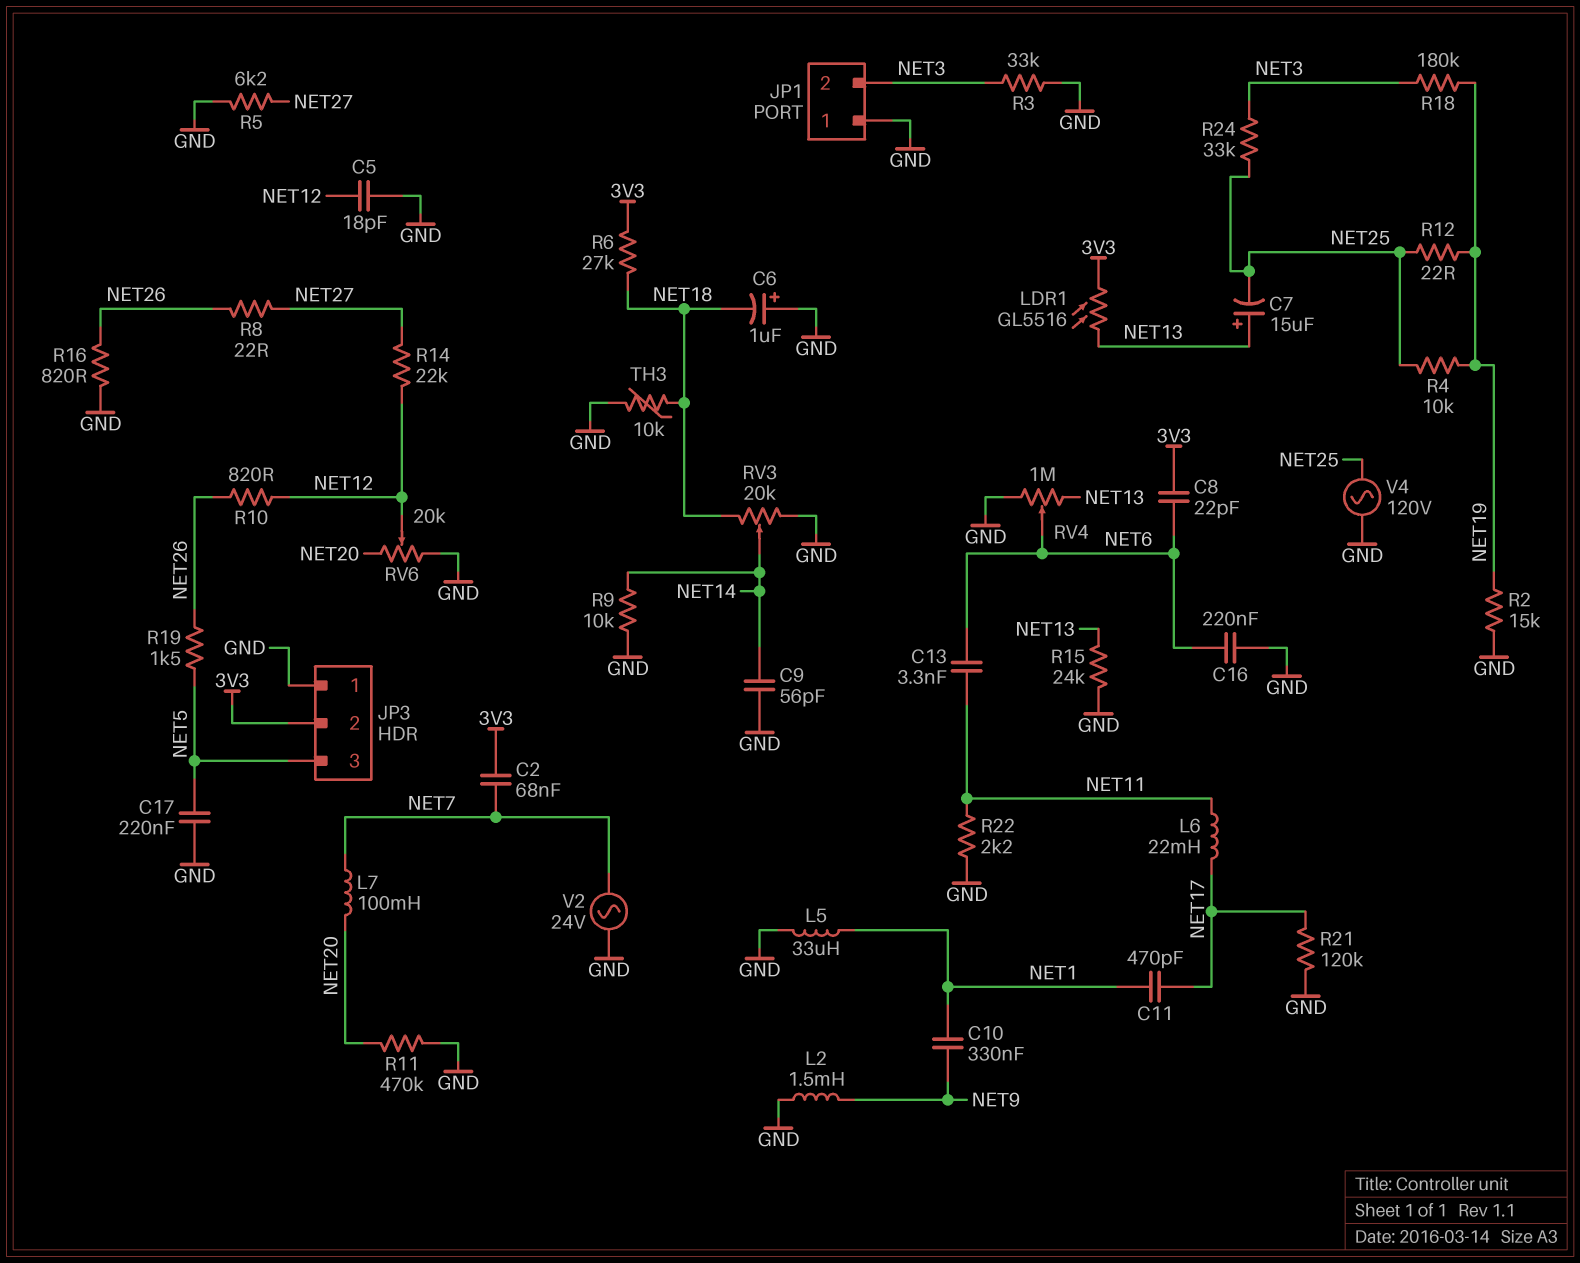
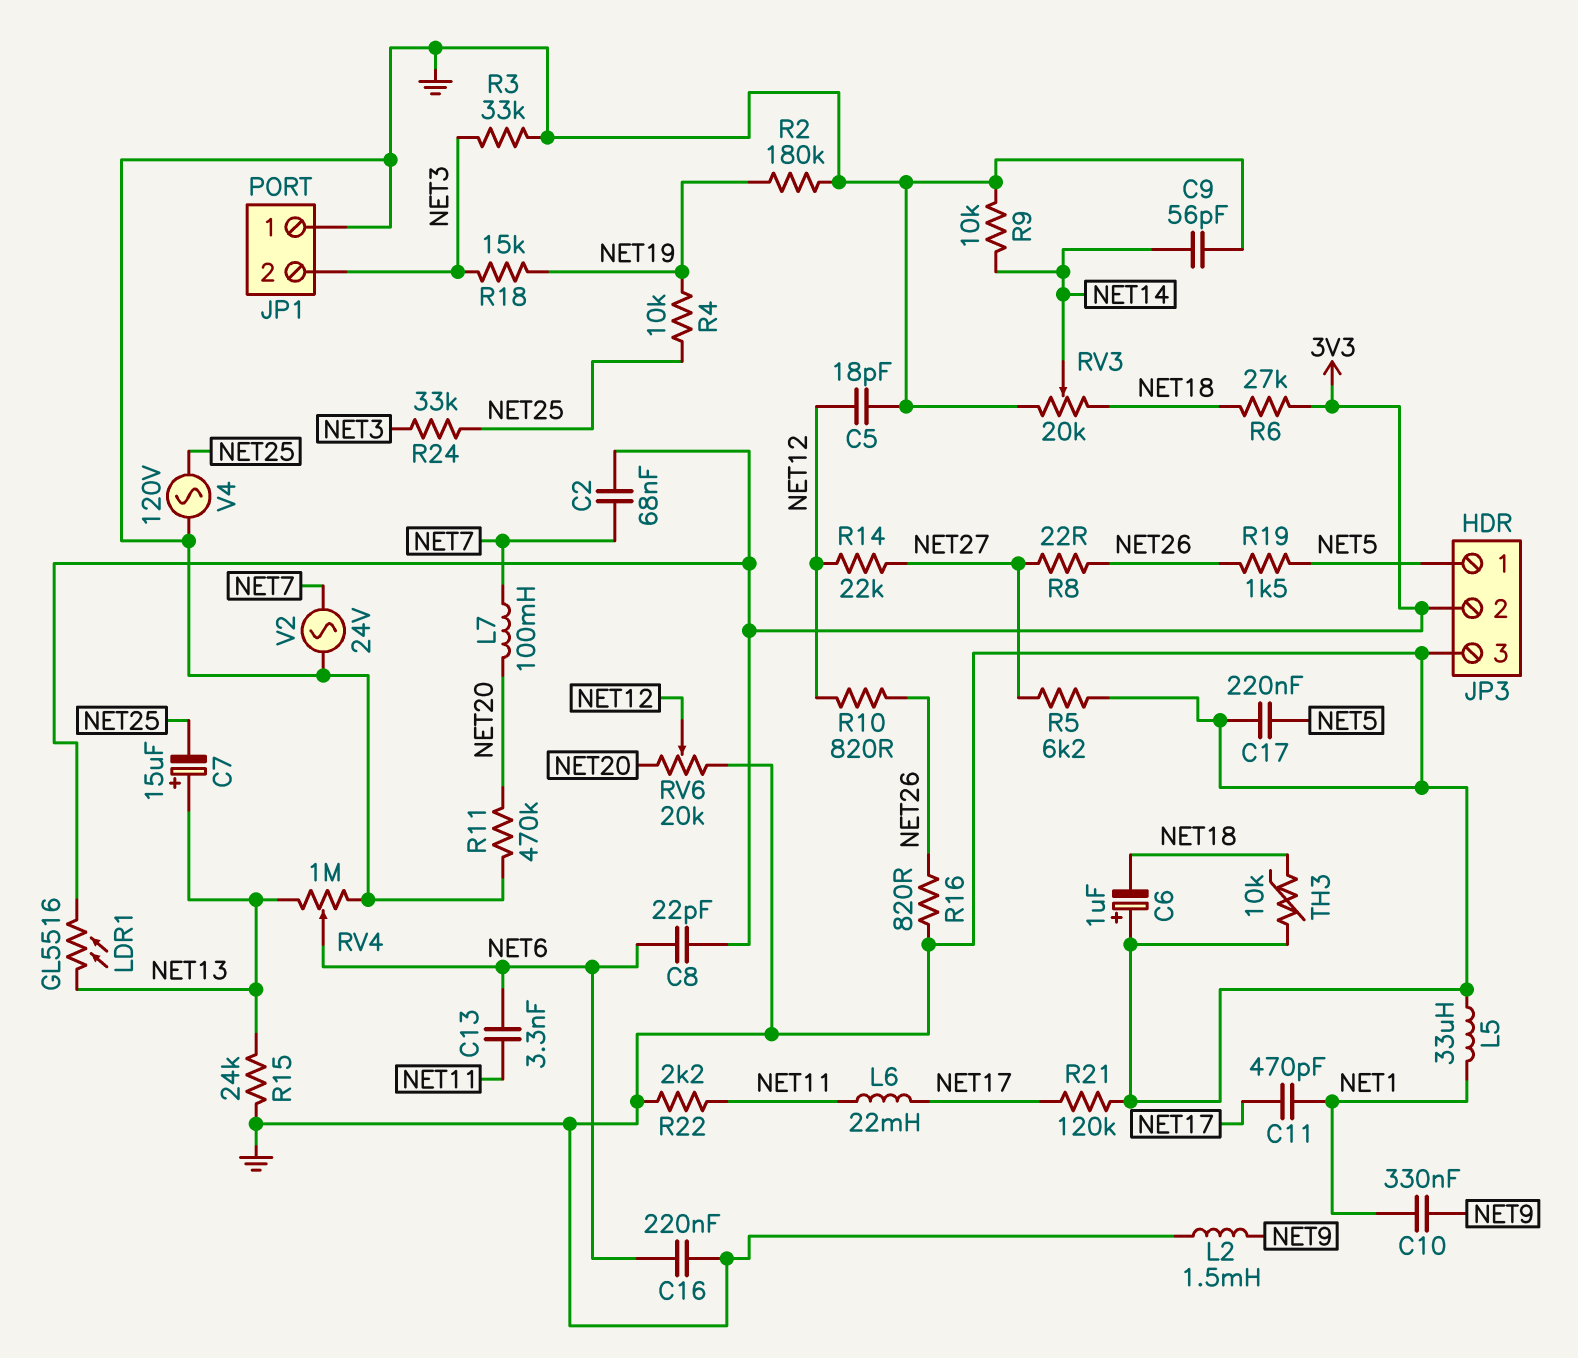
JP3 pin 1: GND -> NET5
JP3 pin 3: NET5 -> GND
R2: 15k (GND, NET19) -> 180k (GND, NET19)
R12: 22 (NET19, NET25) -> none
R18: 180k (NET3, NET19) -> 15k (NET3, NET19)

